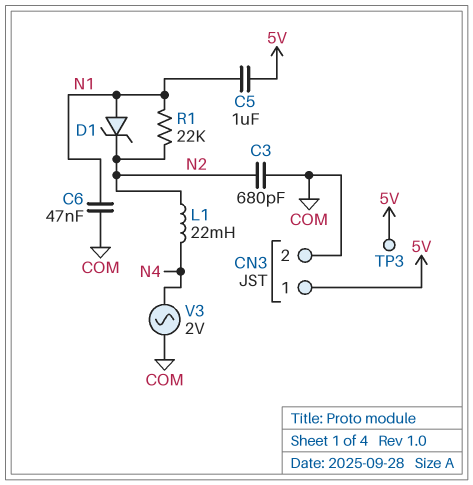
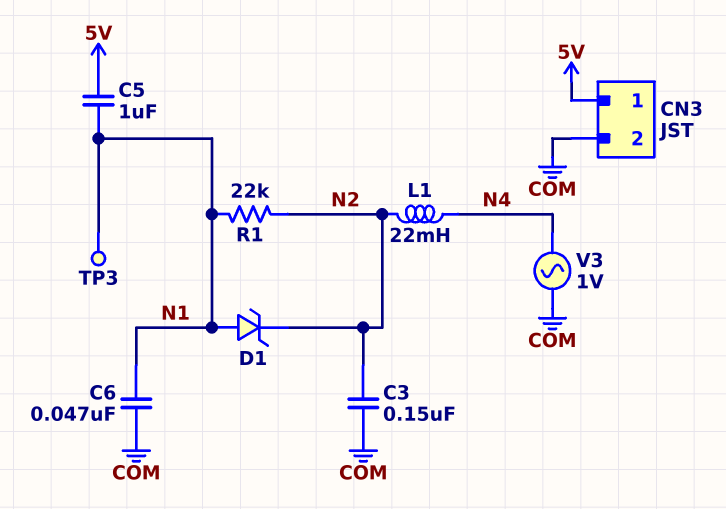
C3: 680pF (COM, N2) -> 150nF (COM, N2)
TP3: test point (5V) -> test point (N1)
V3: AC 2V (COM, N4) -> AC 1V (COM, N4)

